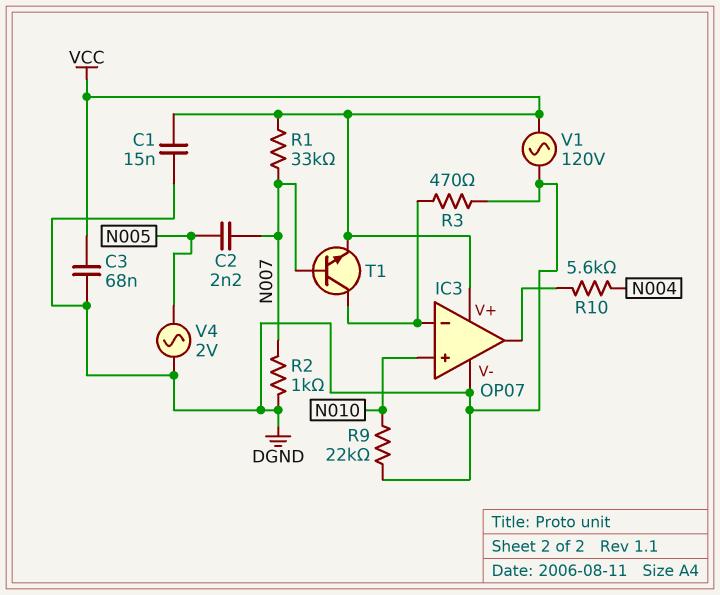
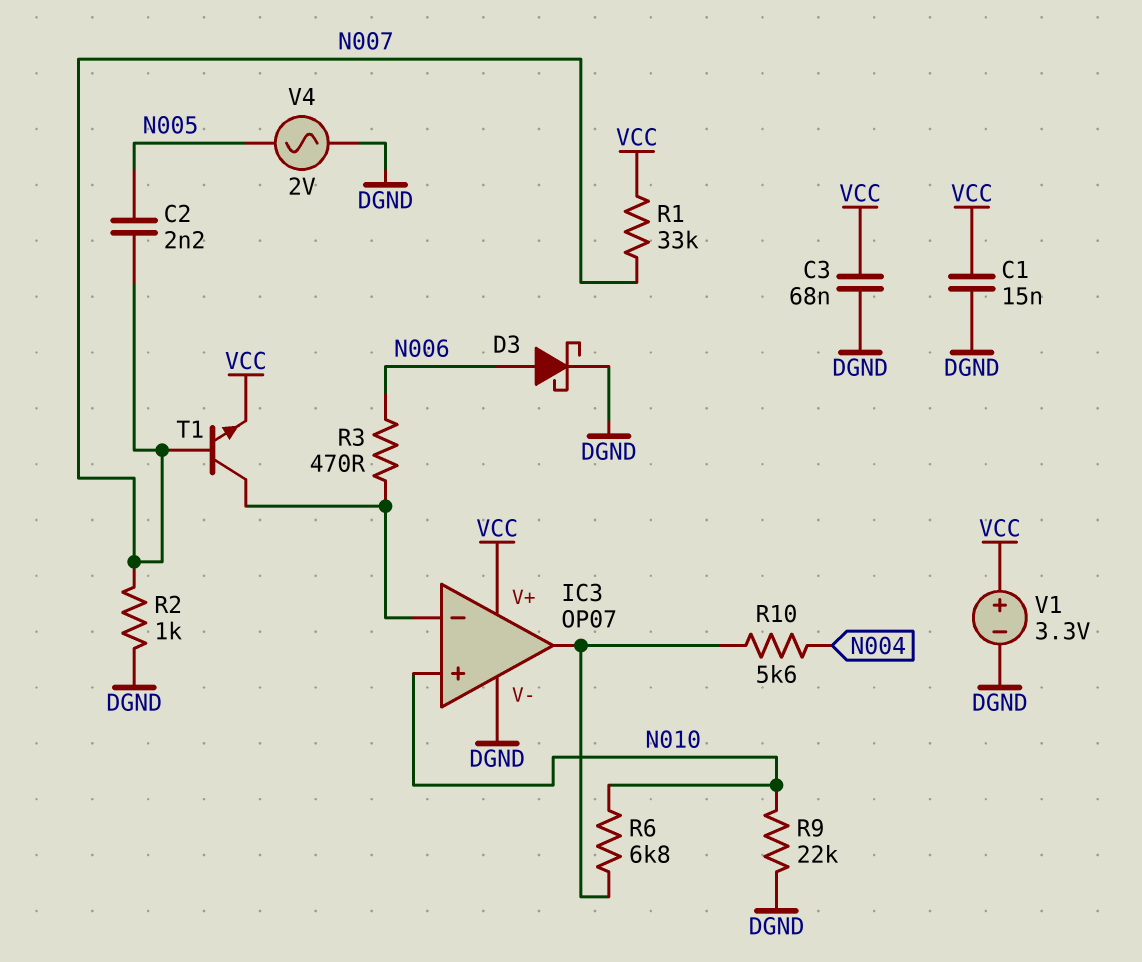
D3: none -> schottky (A N006, K DGND)
R3: 470 (DGND, IC3/in-) -> 470 (IC3/in-, N006)
R6: none -> 6.8k (IC3/out, N010)
V1: AC 120V (DGND, VCC) -> 3.3V (plus VCC, minus DGND)

